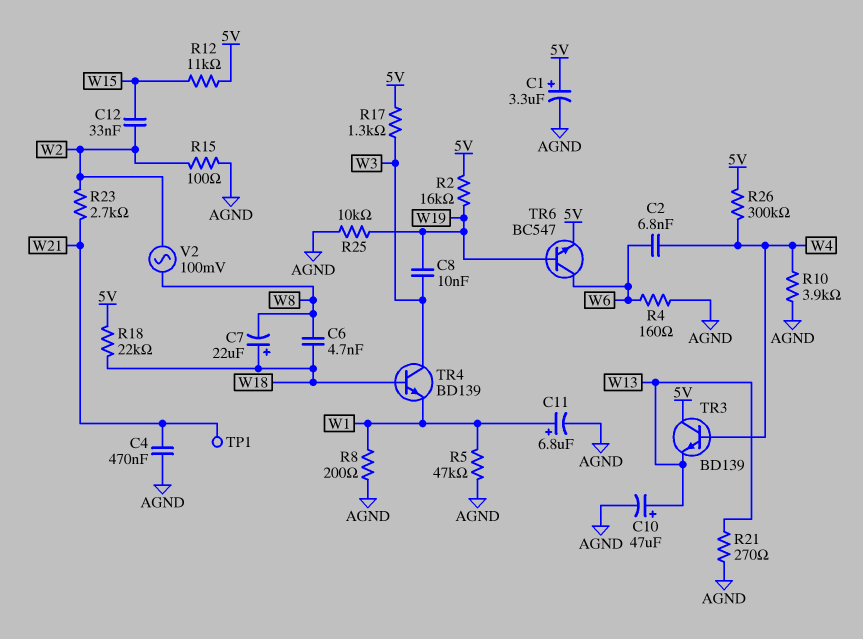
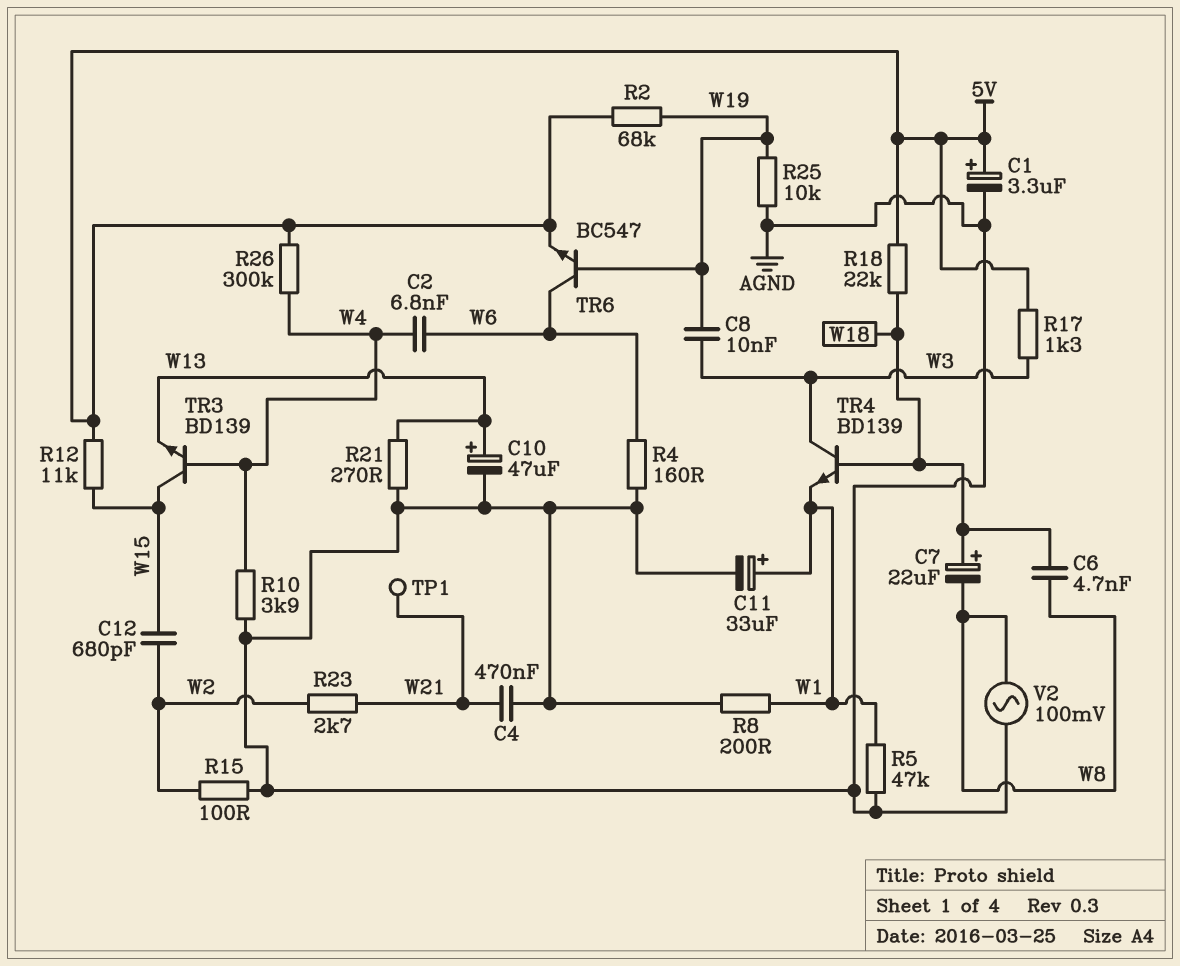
C11: 6.8uF (plus W1, minus AGND) -> 33uF (plus W1, minus AGND)
C12: 33nF (W2, W15) -> 680pF (W2, W15)
R2: 16k (5V, W19) -> 68k (5V, W19)
TR3: NPN BD139 (B W4, C 5V, E W13) -> NPN BD139 (B W4, C W15, E W13)
V2: AC 100mV (W2, W8) -> AC 100mV (AGND, W8)

